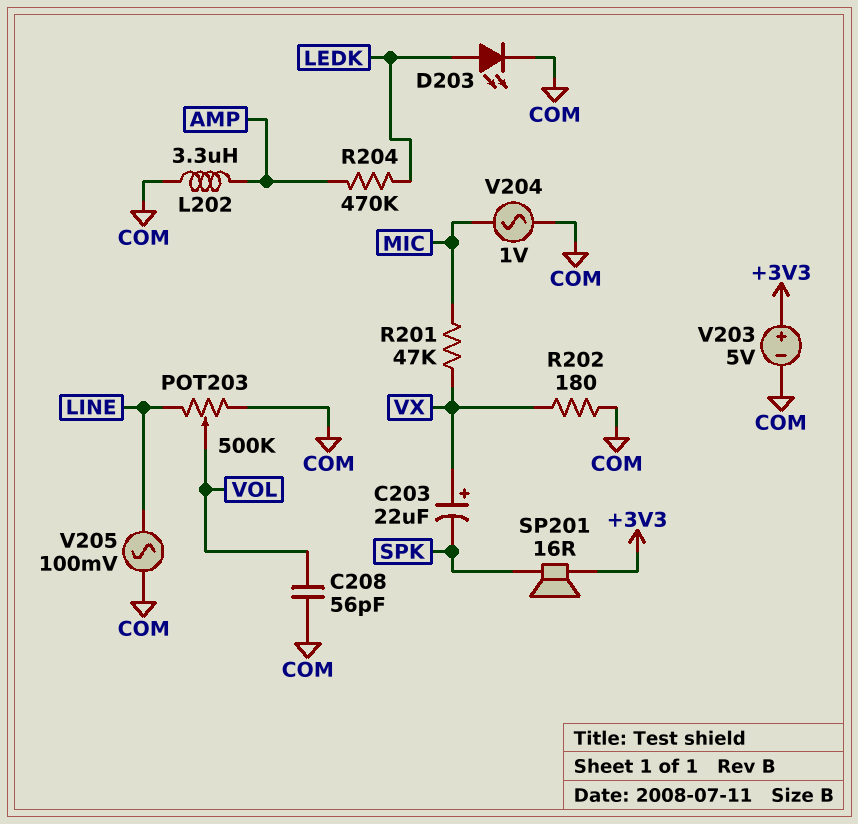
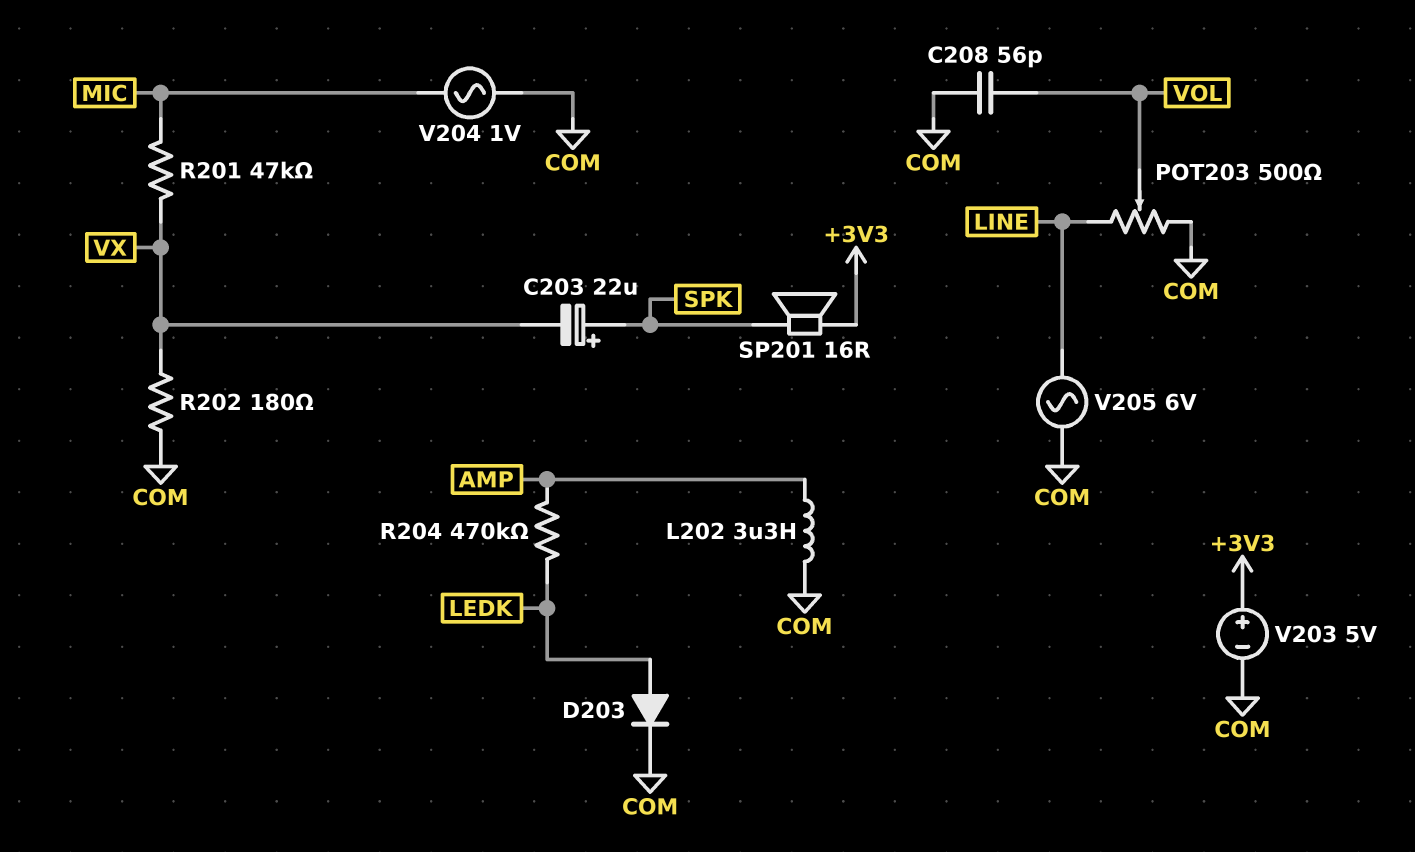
C203: 22uF (plus VX, minus SPK) -> 22uF (plus SPK, minus VX)
D203: LED (A LEDK, K COM) -> diode (A LEDK, K COM)
POT203: 500k (COM, LINE, wiper VOL) -> 500 (COM, LINE, wiper VOL)
V205: AC 100mV (COM, LINE) -> AC 6V (COM, LINE)

